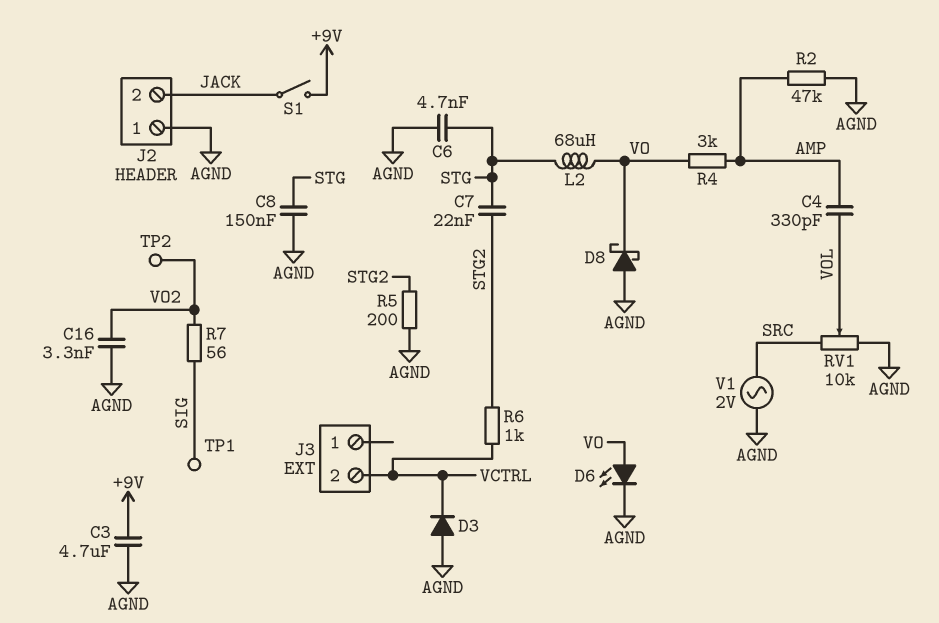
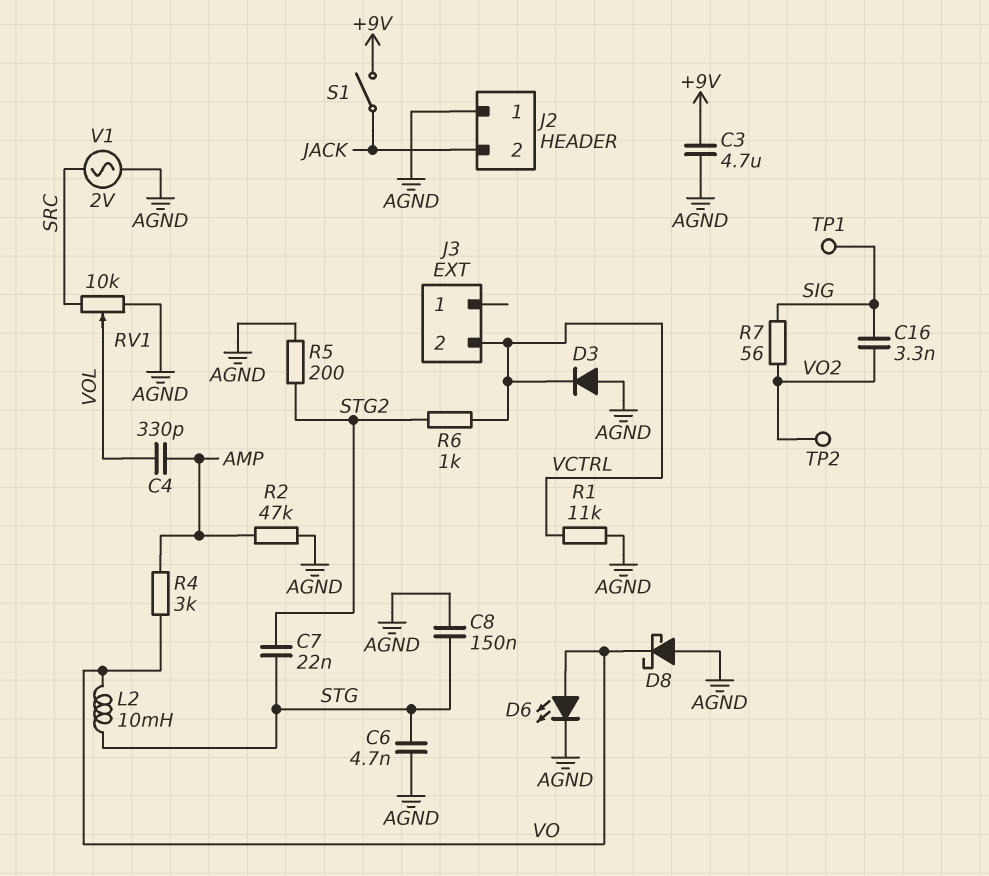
C16: 3.3nF (AGND, VO2) -> 3.3nF (SIG, VO2)
L2: 68uH (STG, VO) -> 10mH (STG, VO)
R1: none -> 11k (AGND, VCTRL)

